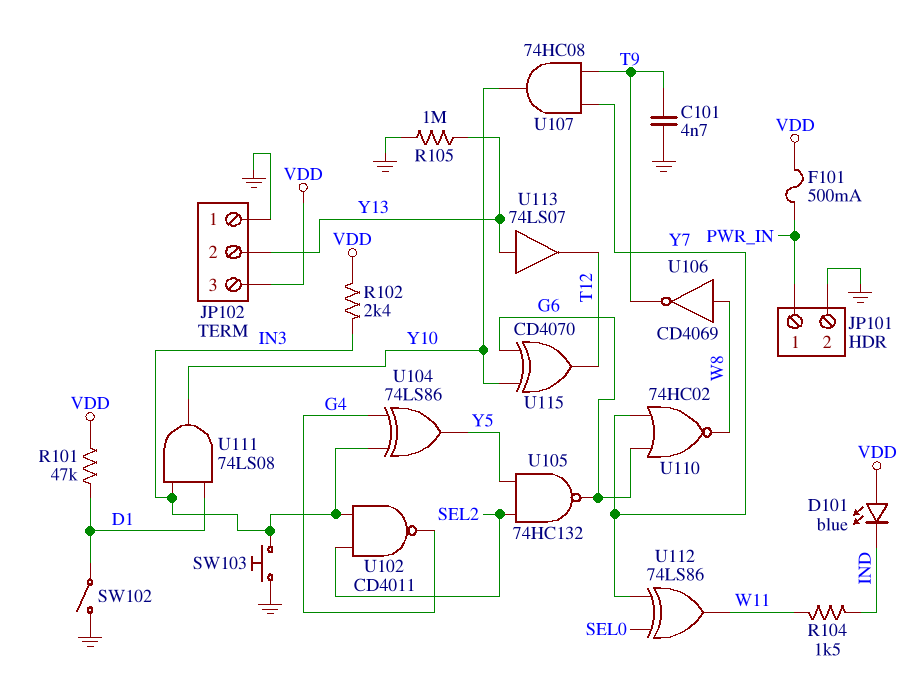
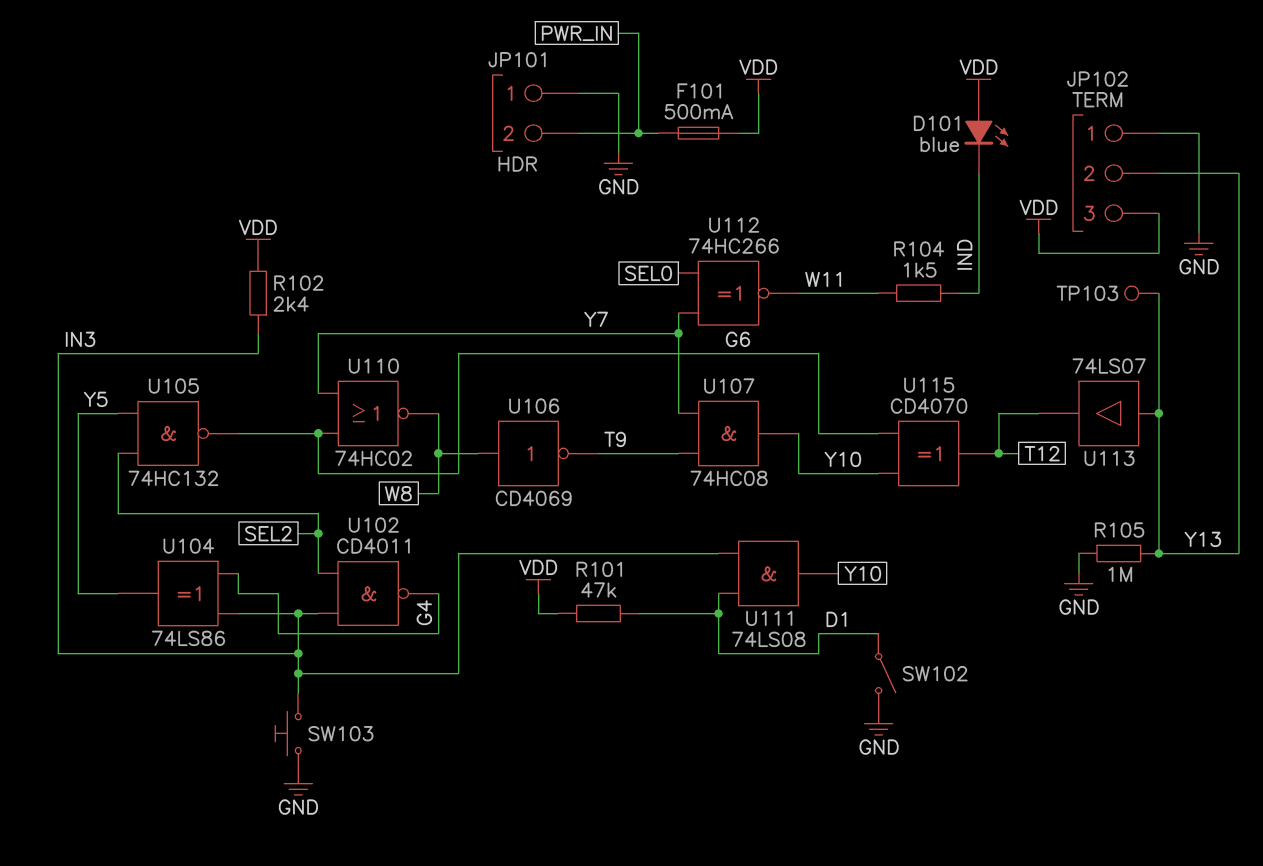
C101: 4.7nF (GND, T9) -> none
JP101 pin 1: PWR_IN -> GND
JP101 pin 2: GND -> PWR_IN
TP103: none -> test point (Y13)
U112: XOR 74LS86 (in SEL0, in Y7, out W11) -> XNOR 74HC266 (in SEL0, in Y7, out W11)

